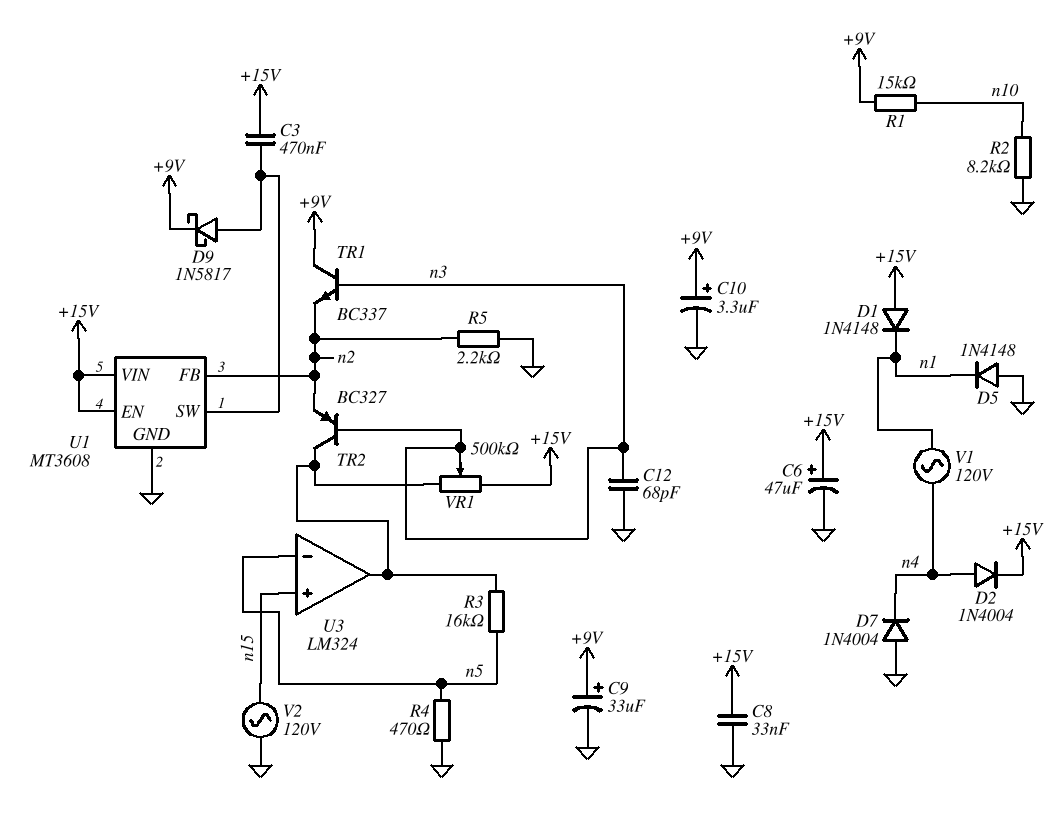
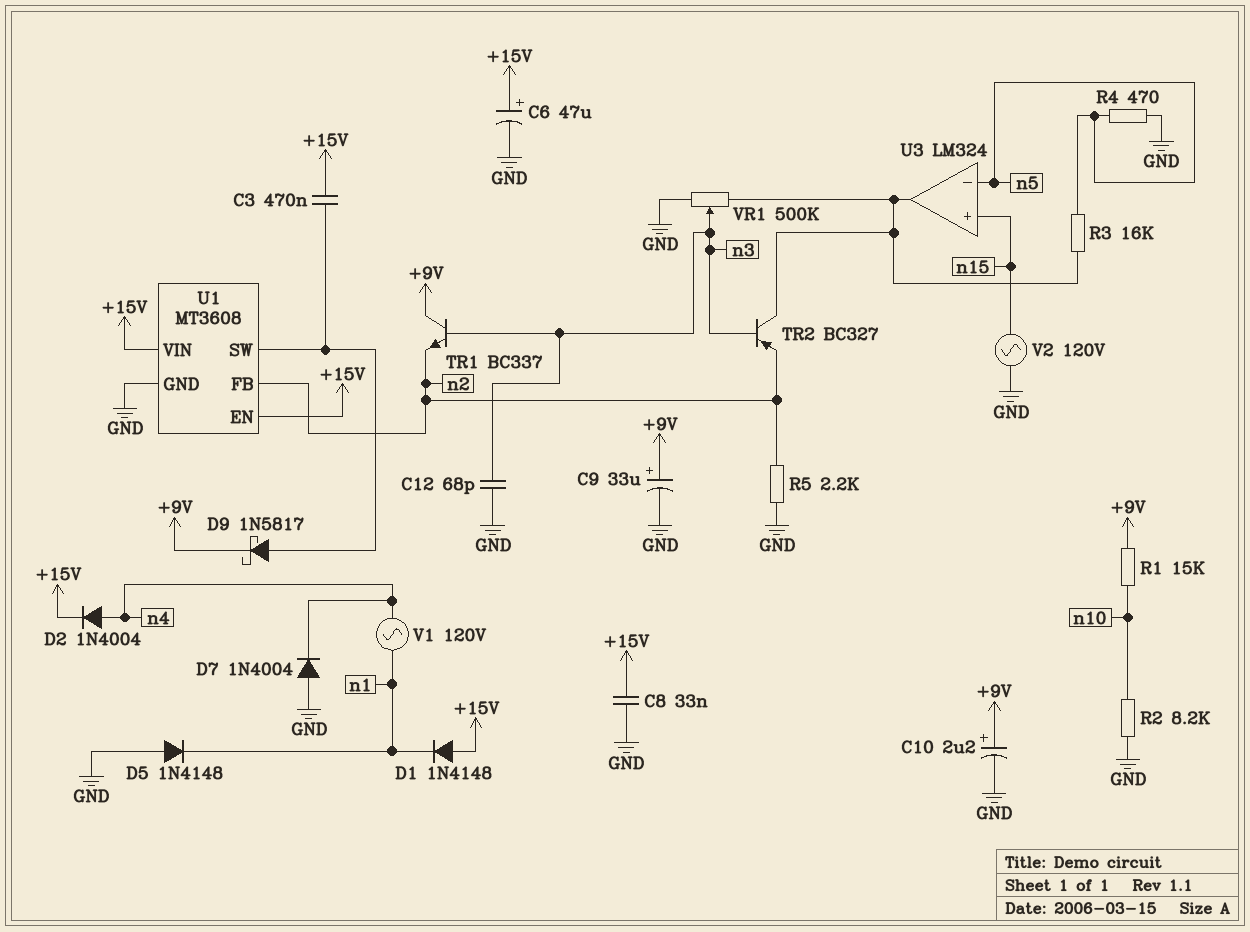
C10: 3.3uF (plus +9V, minus GND) -> 2.2uF (plus +9V, minus GND)
VR1: 500k (+15V, U3/out, wiper n3) -> 500k (GND, U3/out, wiper n3)

